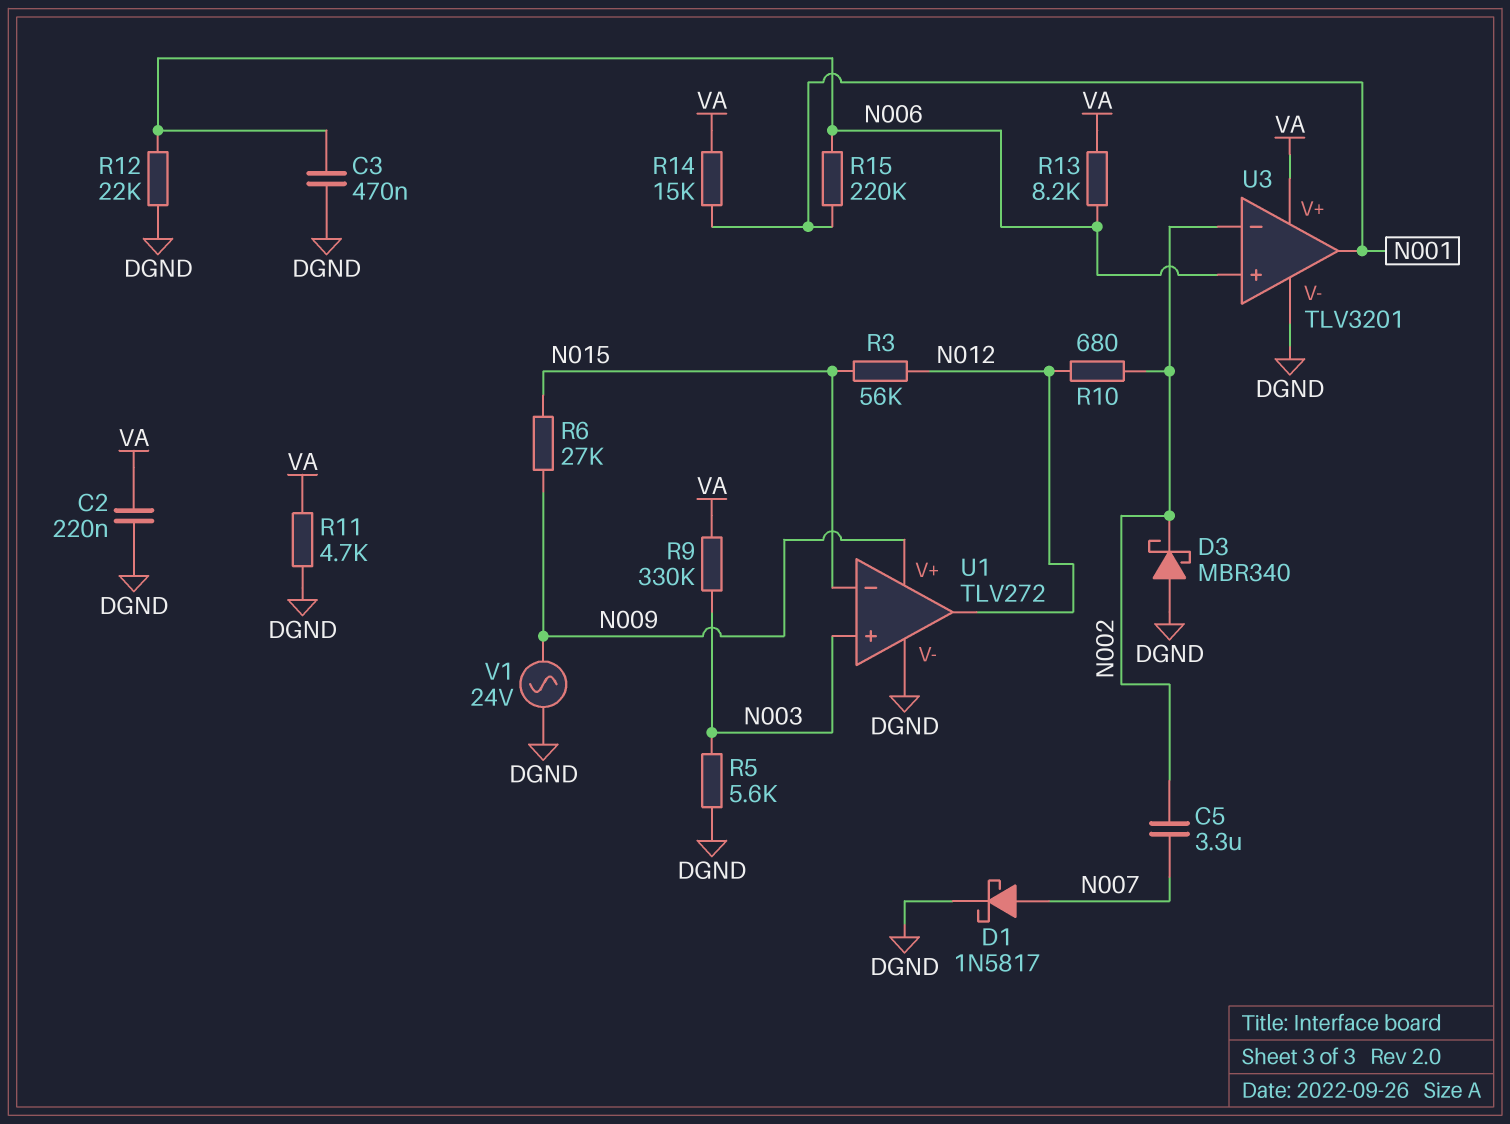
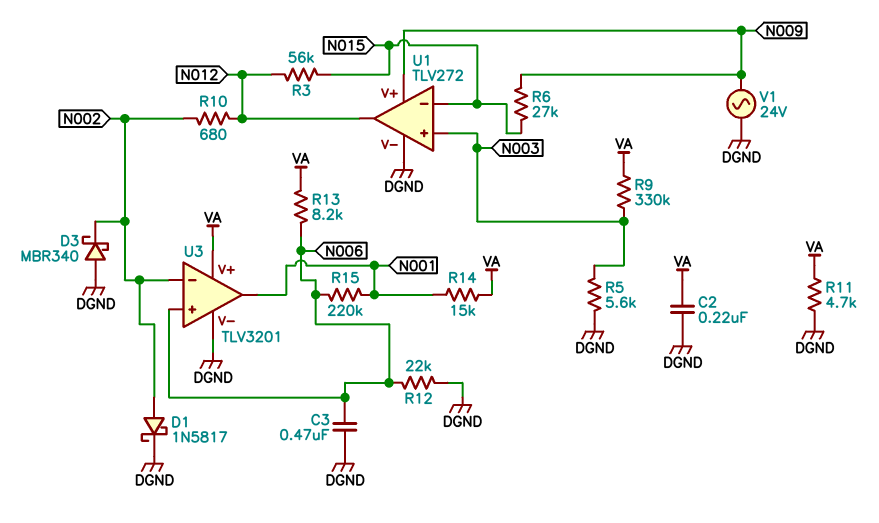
C5: 3.3uF (N002, N007) -> none
D1: schottky 1N5817 (A N007, K DGND) -> schottky 1N5817 (A N002, K DGND)

